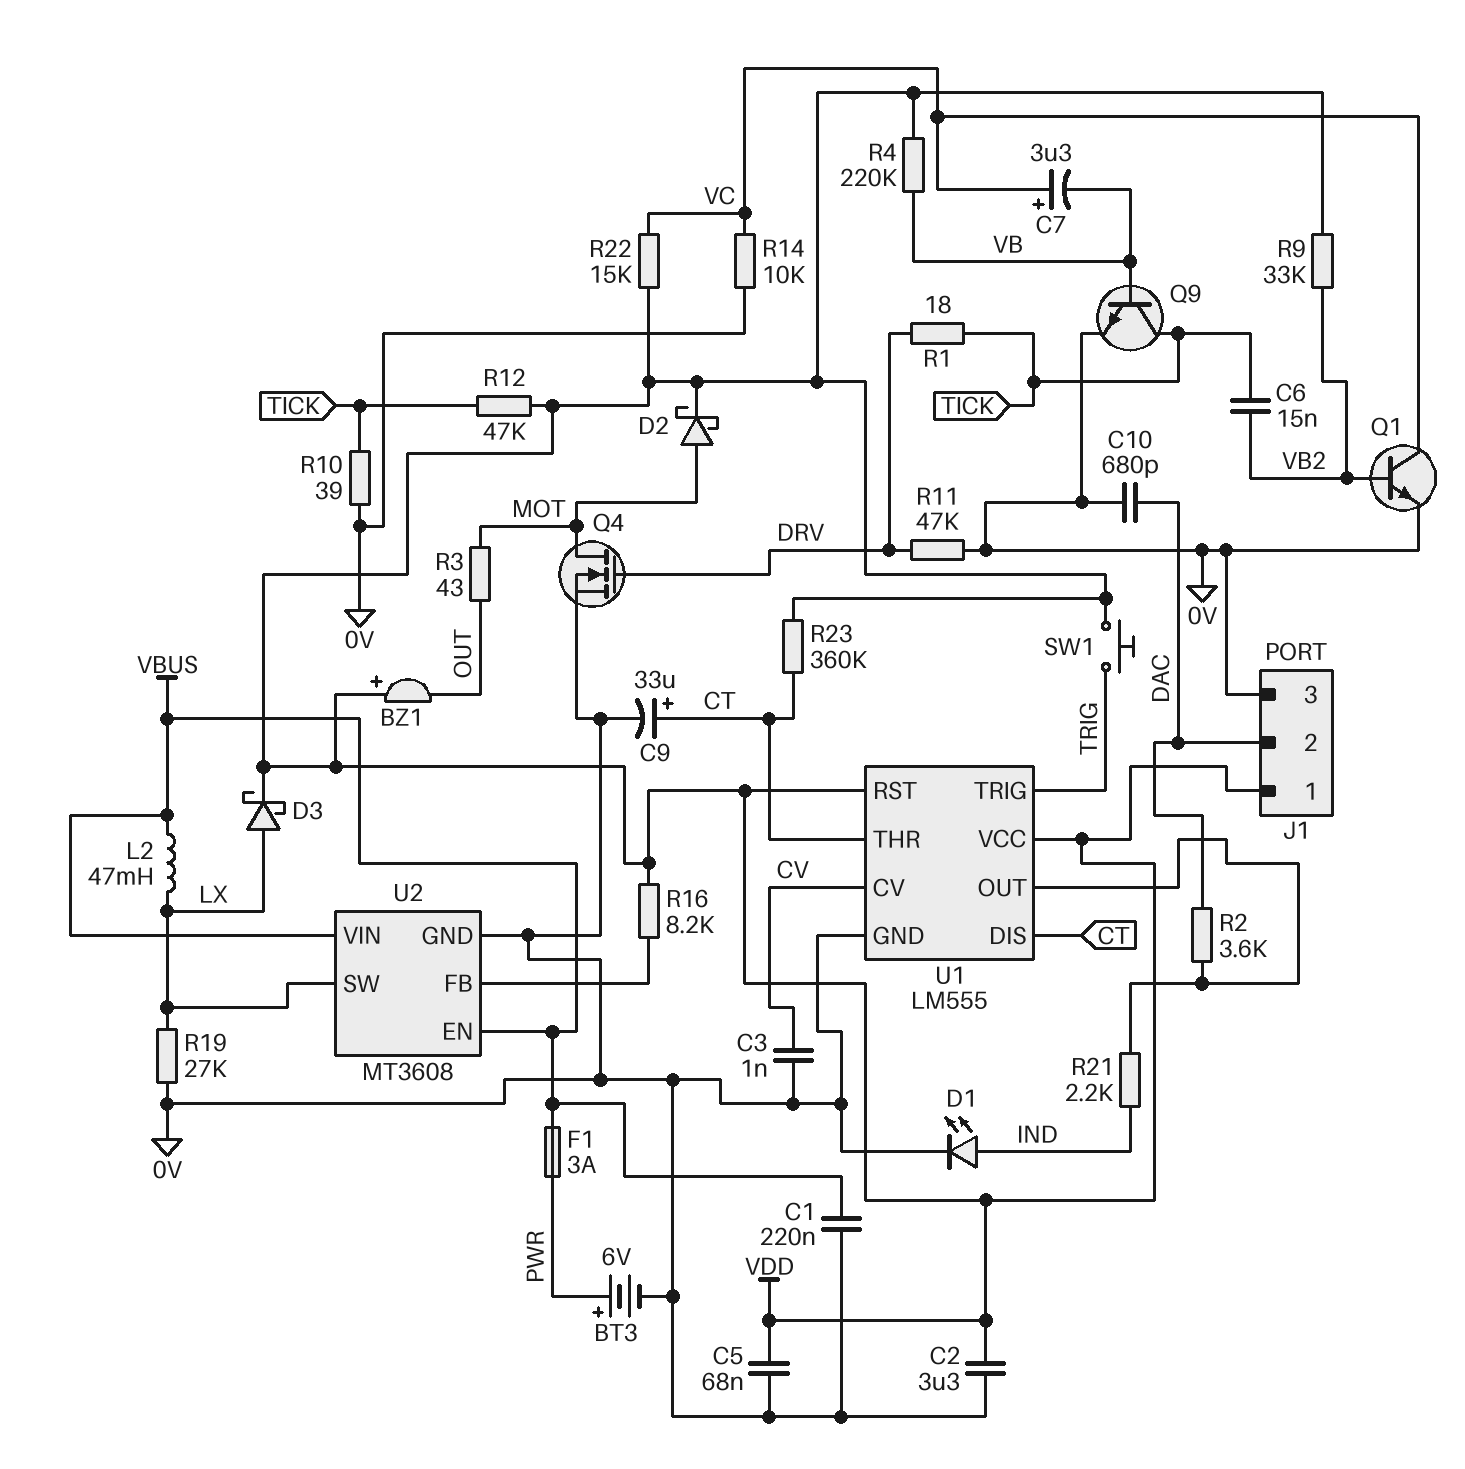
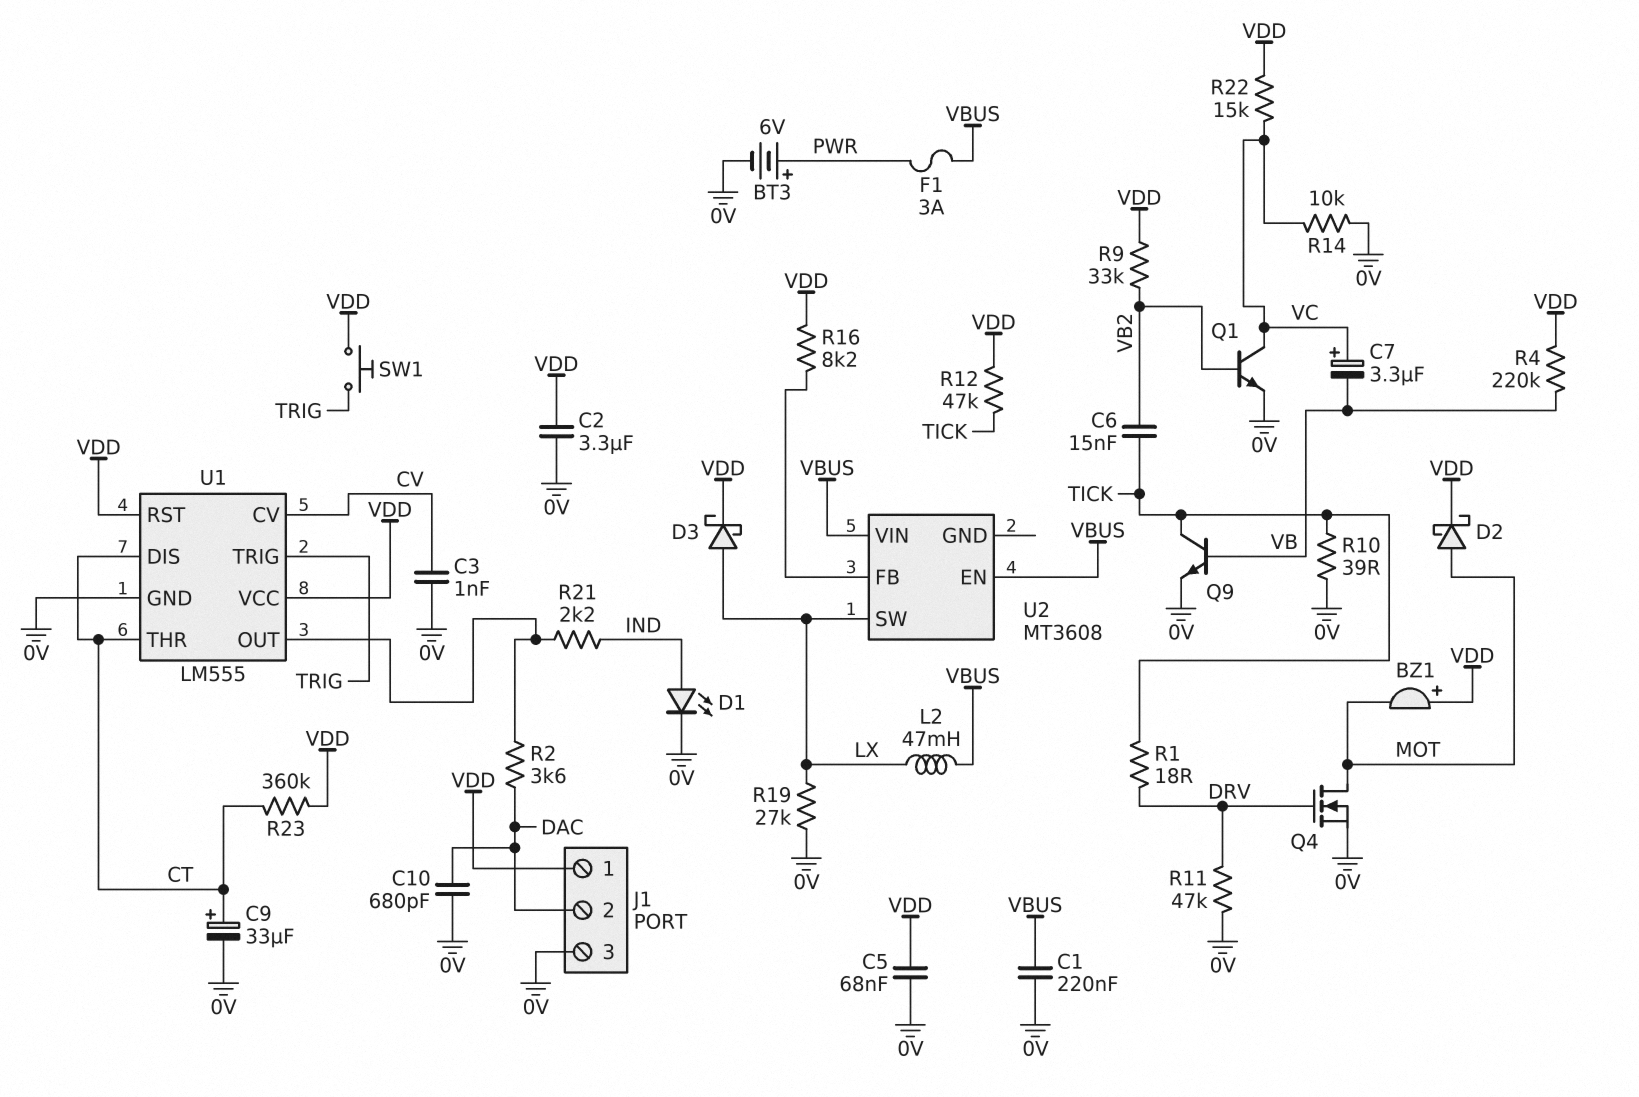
BZ1: buzzer (plus VDD, minus OUT) -> buzzer (plus VDD, minus MOT)
R3: 43 (MOT, OUT) -> none
U2 pin GND: 0V -> none

